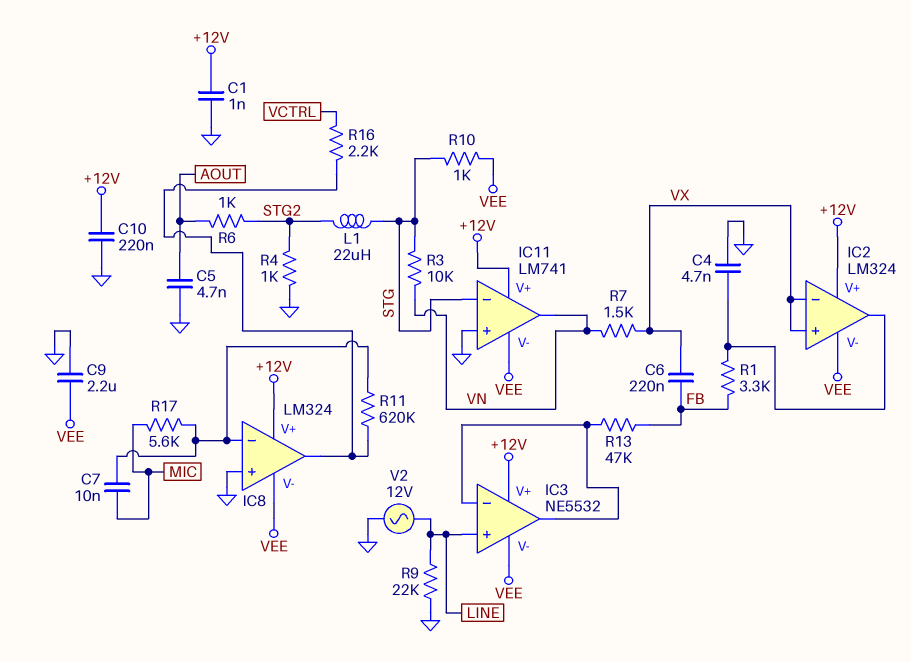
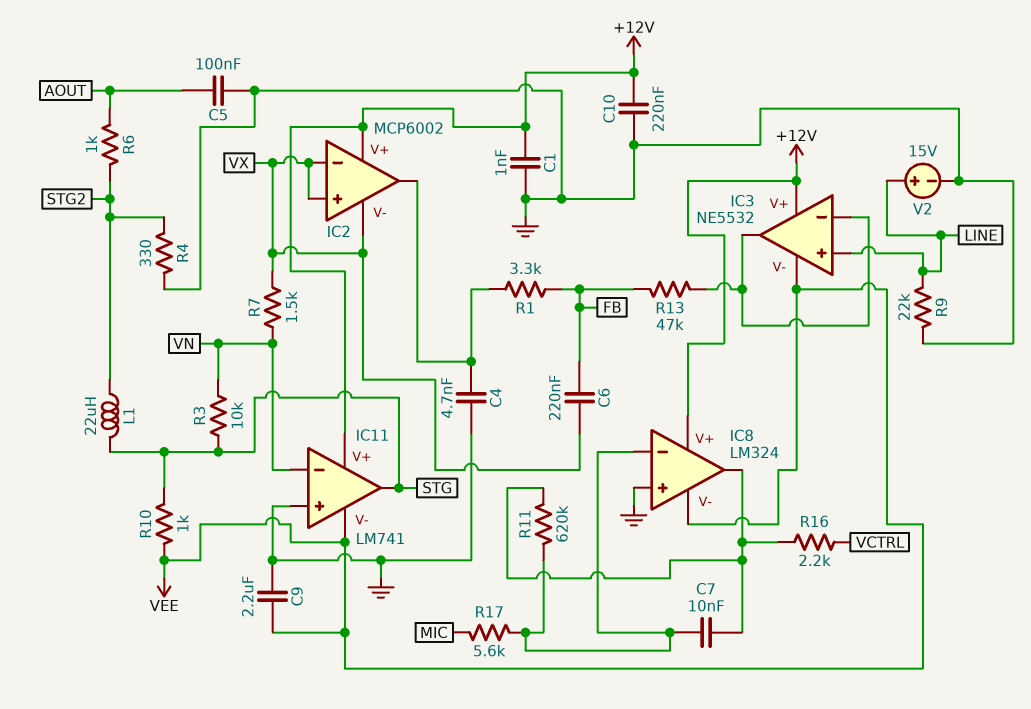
C5: 4.7nF (AOUT, GND) -> 100nF (AOUT, GND)
C7: 10nF (IC8/in-, MIC) -> 10nF (IC8/in-, IC8/out)
IC2: LM324 -> MCP6002
IC2 pin V-: VEE -> VX
IC11 pin in-: STG -> VN
IC11 pin out: VN -> STG
R4: 1k (GND, STG2) -> 330 (GND, STG2)
V2: AC 12V (GND, LINE) -> 15V (plus LINE, minus GND)

